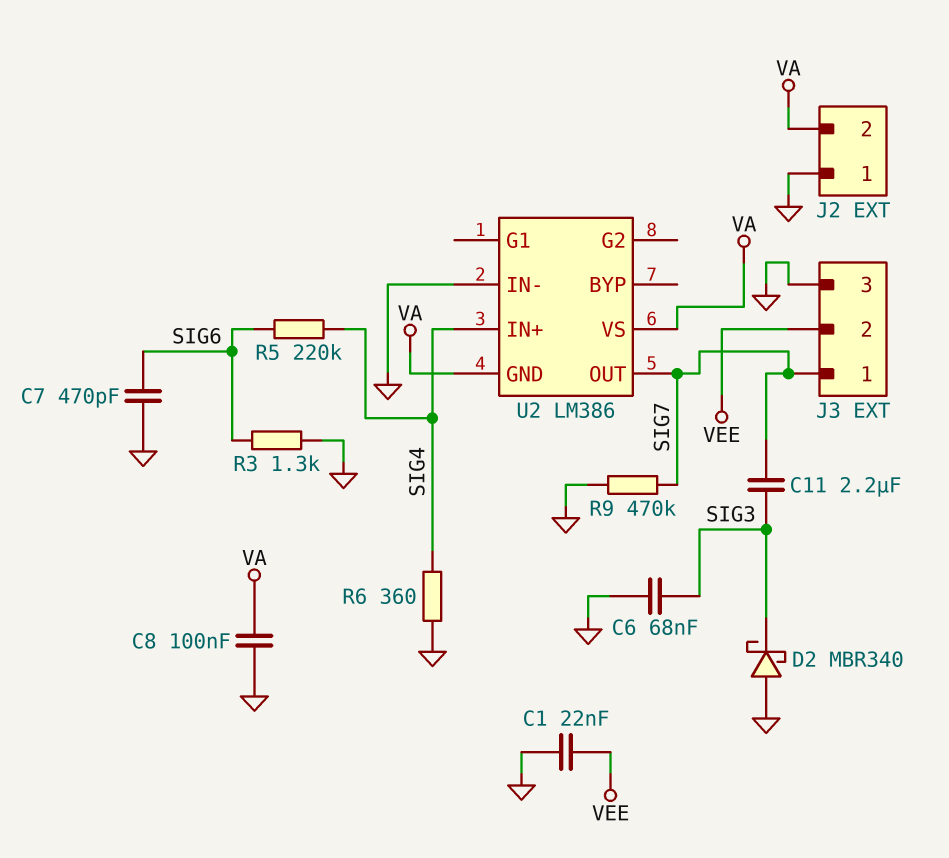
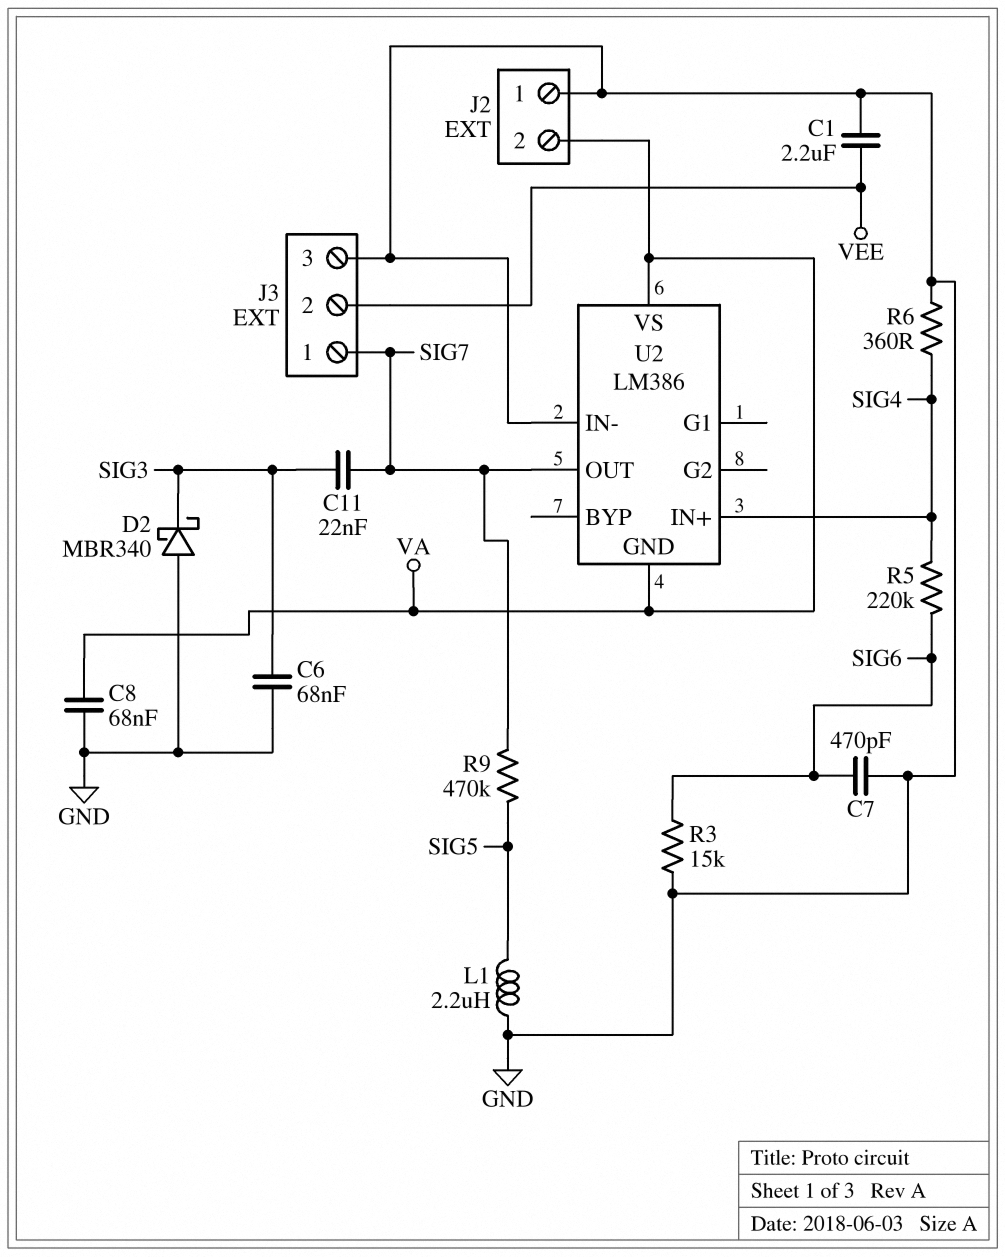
C1: 22nF (GND, VEE) -> 2.2uF (GND, VEE)
C8: 100nF (GND, VA) -> 68nF (GND, VA)
C11: 2.2uF (SIG3, SIG7) -> 22nF (SIG3, SIG7)
L1: none -> 2.2uH (GND, SIG5)
R3: 1.3k (GND, SIG6) -> 15k (GND, SIG6)
R9: 470k (GND, SIG7) -> 470k (SIG5, SIG7)

